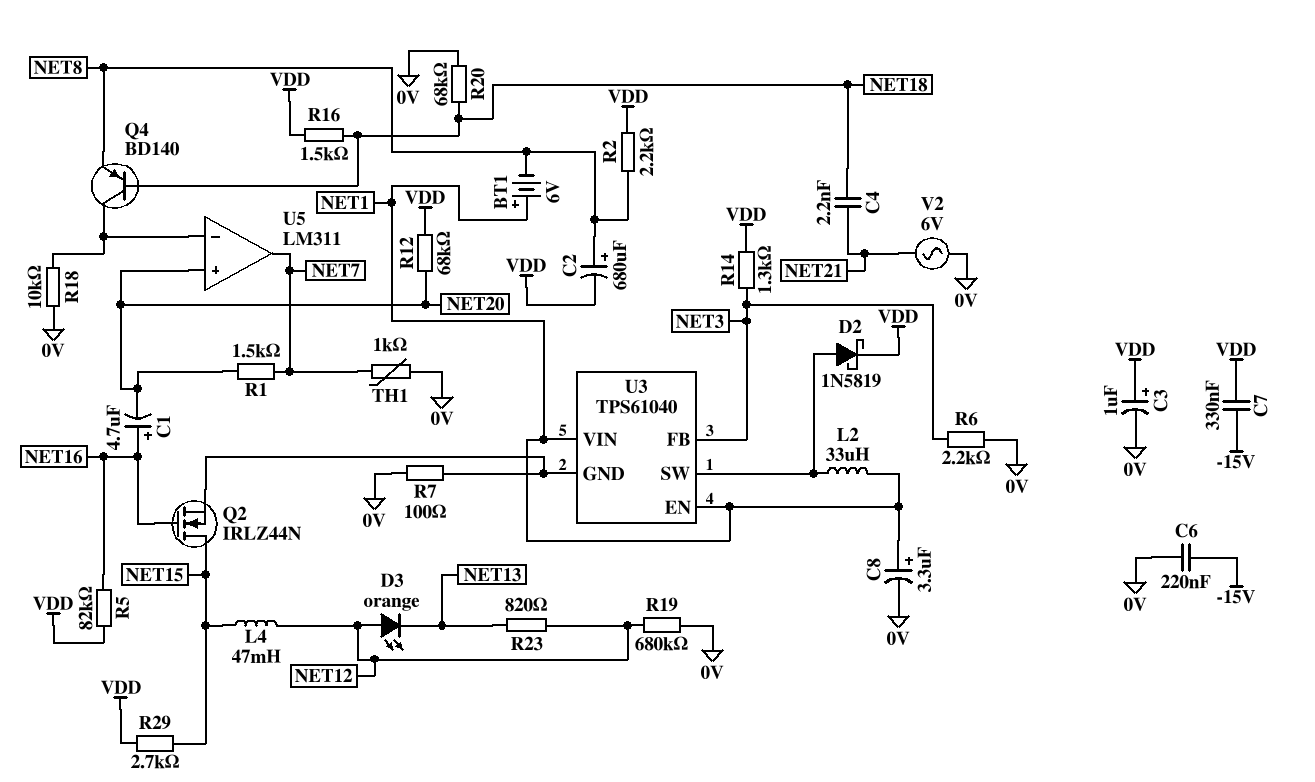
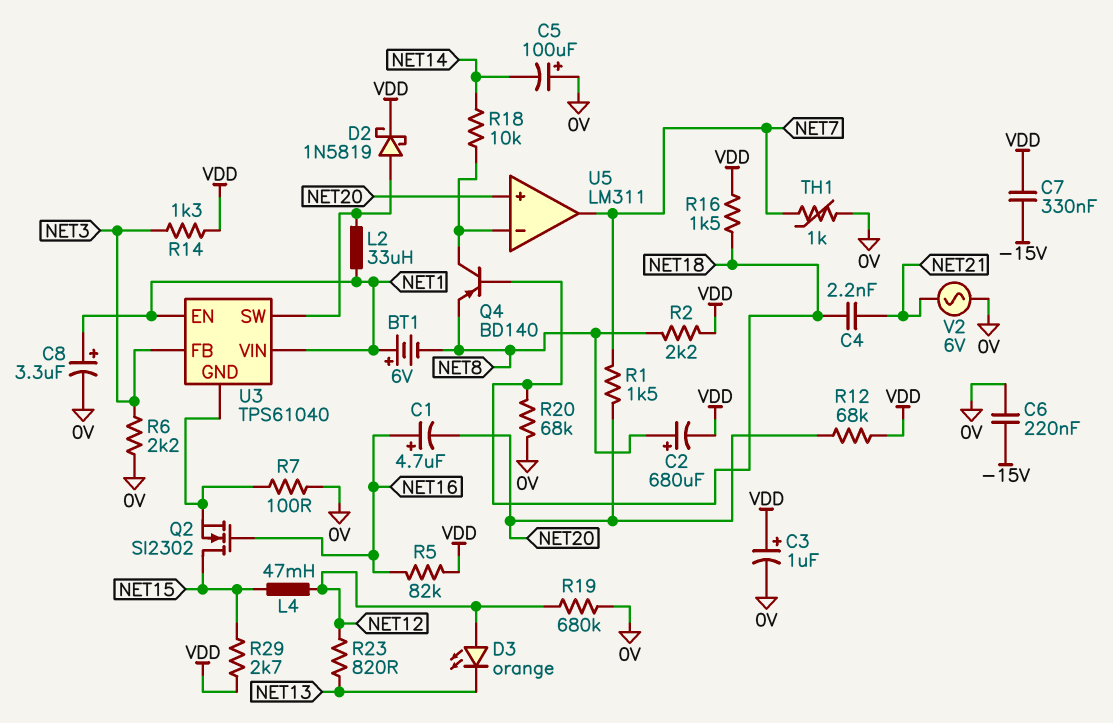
C5: none -> 100uF (plus 0V, minus NET14)
Q2: NMOS IRLZ44N (G NET16, D NET15, S U3/GND) -> NMOS SI2302 (G NET16, D NET15, S U3/GND)
R18: 10k (0V, U5/in-) -> 10k (NET14, U5/in-)

